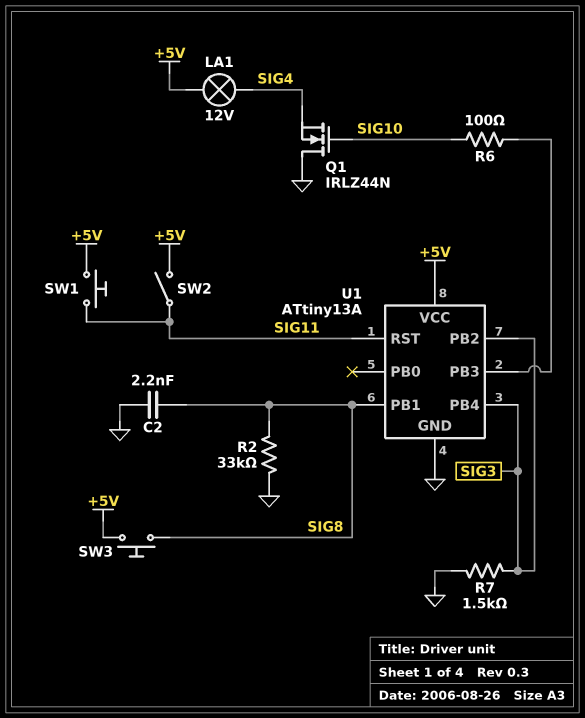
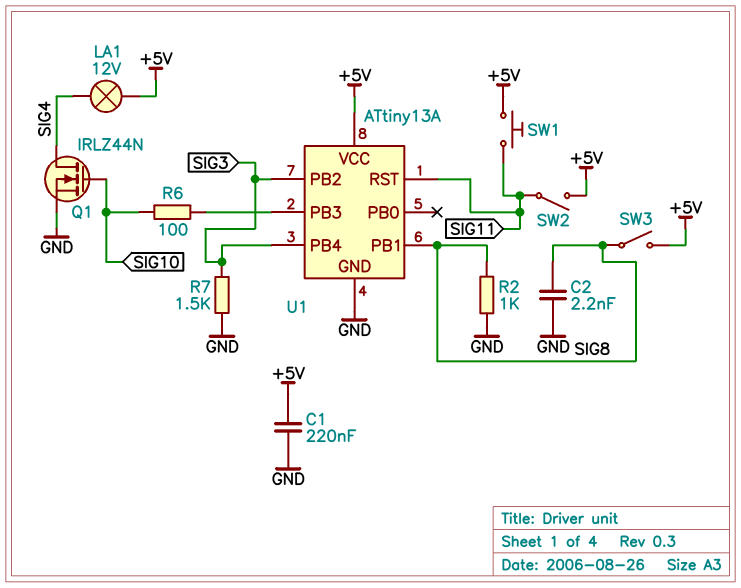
C1: none -> 220nF (+5V, GND)
Q1: NMOS IRLZ44N (G SIG10, D GND, S SIG4) -> NMOS IRLZ44N (G SIG10, D SIG4, S GND)
R2: 33k (GND, SIG8) -> 1k (GND, SIG8)
SW3: button (+5V, SIG8) -> switch (+5V, SIG8)

